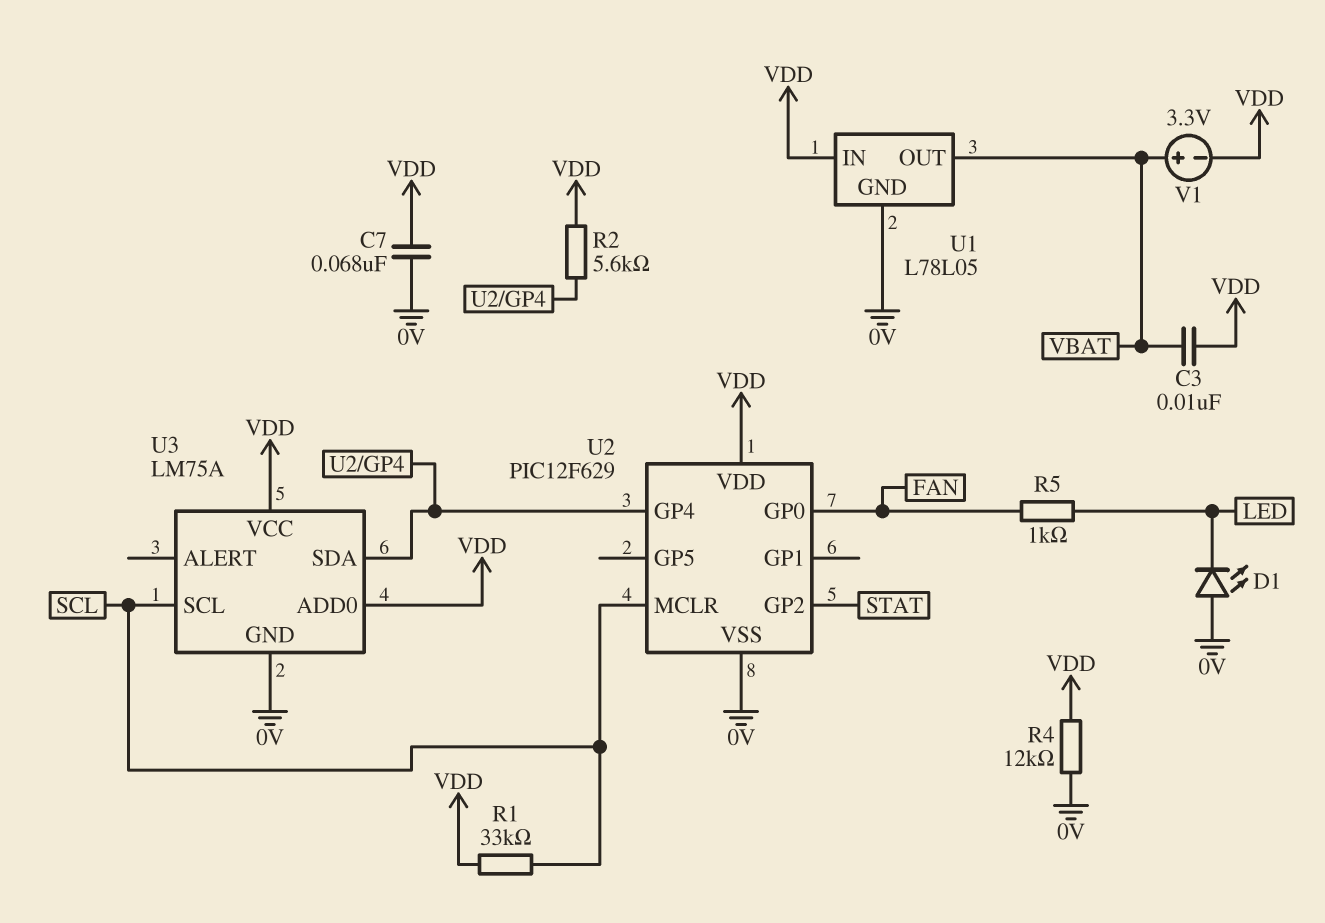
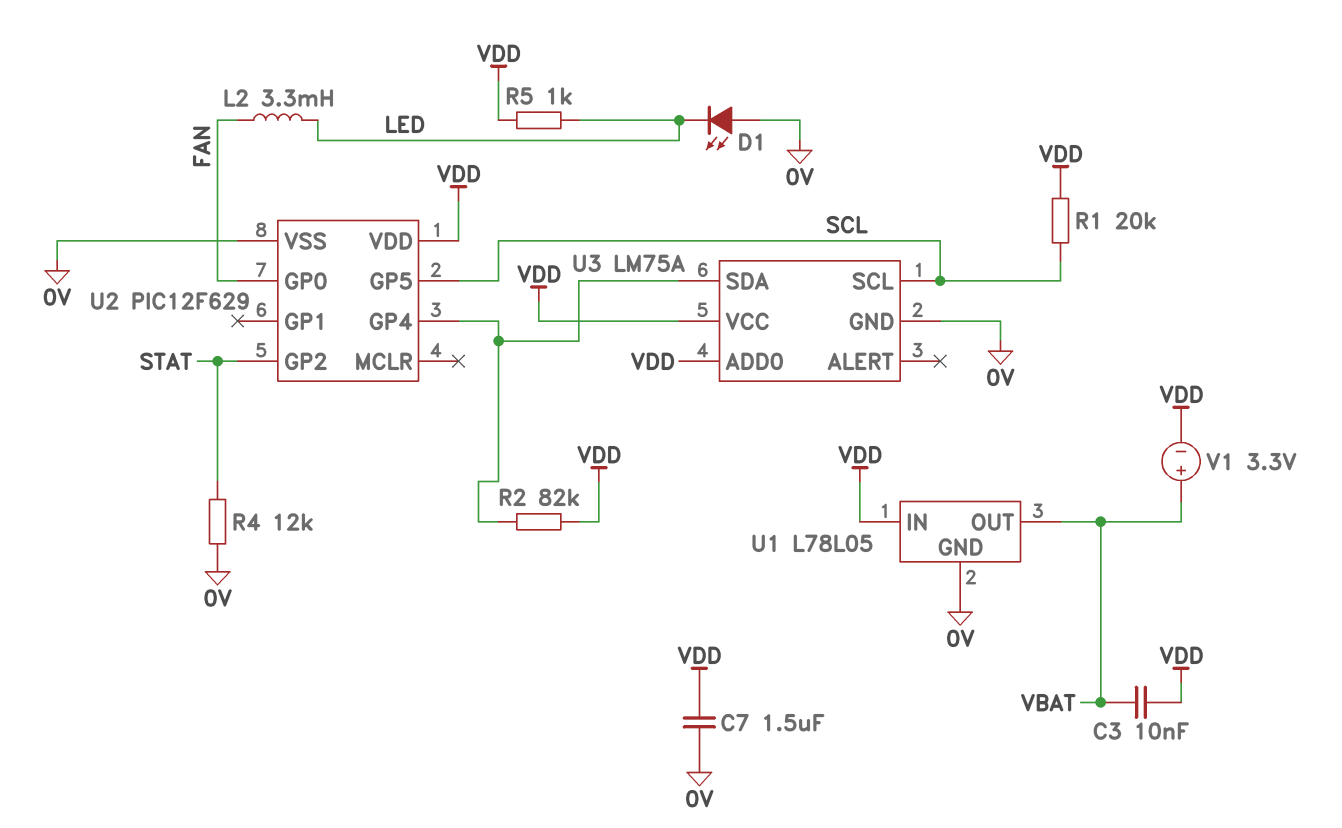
C7: 68nF (0V, VDD) -> 1.5uF (0V, VDD)
L2: none -> 3.3mH (FAN, LED)
R1: 33k (SCL, VDD) -> 20k (SCL, VDD)
R2: 5.6k (U2/GP4, VDD) -> 82k (U2/GP4, VDD)
R4: 12k (0V, VDD) -> 12k (0V, STAT)
R5: 1k (FAN, LED) -> 1k (LED, VDD)
U2 pin GP5: none -> SCL
U2 pin MCLR: SCL -> none

